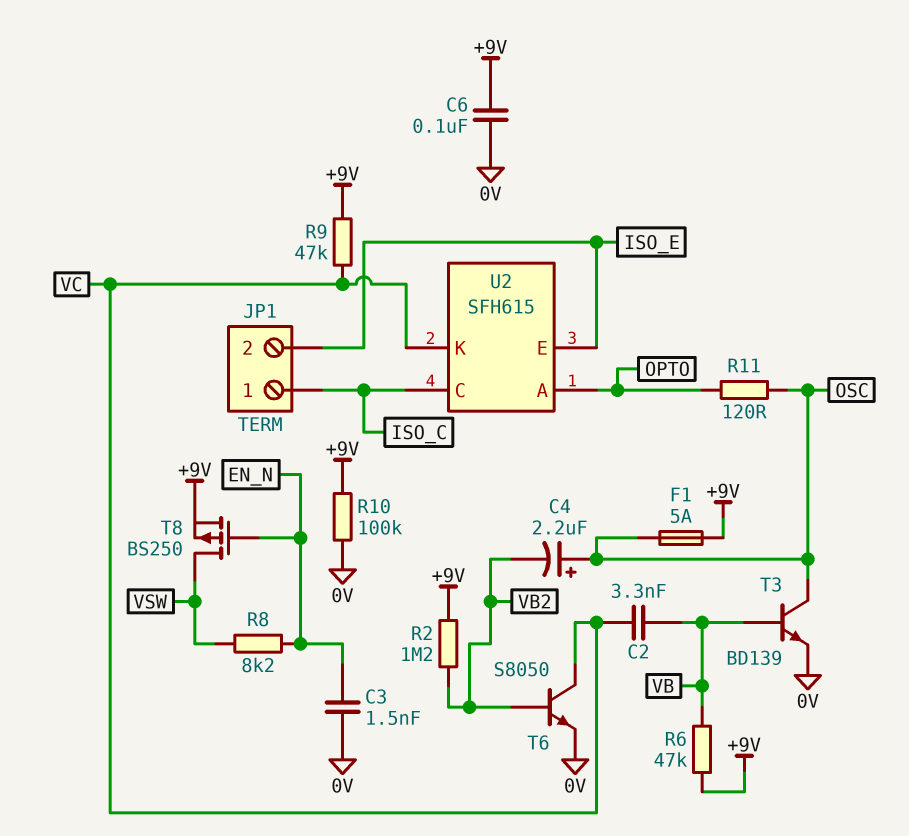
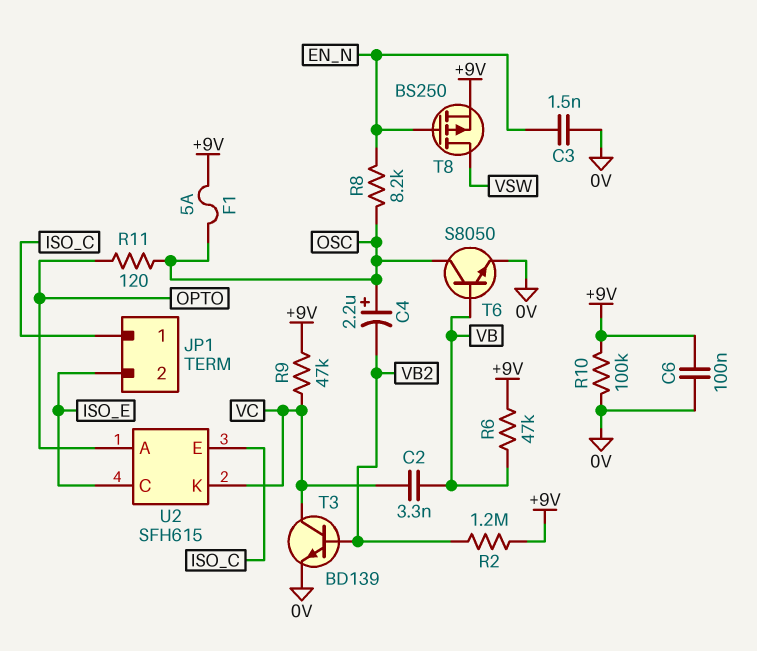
R8: 8.2k (EN_N, VSW) -> 8.2k (EN_N, OSC)
T3: NPN BD139 (B VB, C OSC, E 0V) -> NPN BD139 (B VB2, C VC, E 0V)
T6: NPN S8050 (B VB2, C VC, E 0V) -> NPN S8050 (B VB, C OSC, E 0V)
U2 pin C: ISO_C -> ISO_E
U2 pin E: ISO_E -> ISO_C

